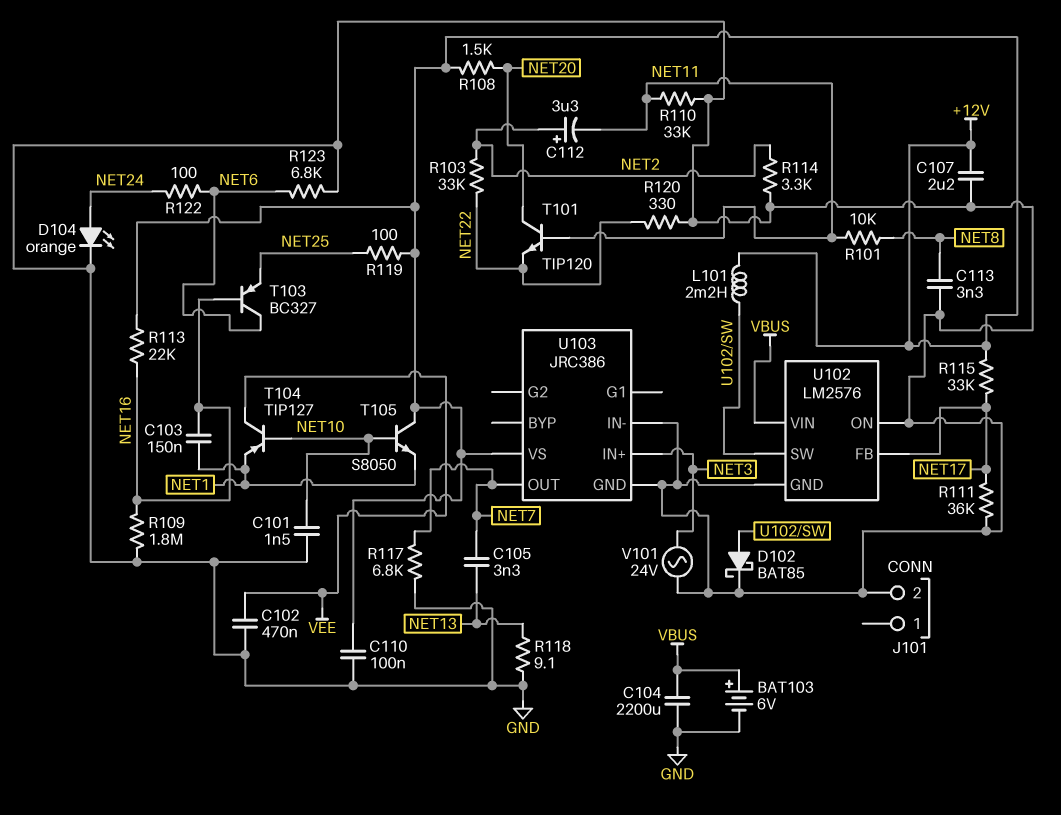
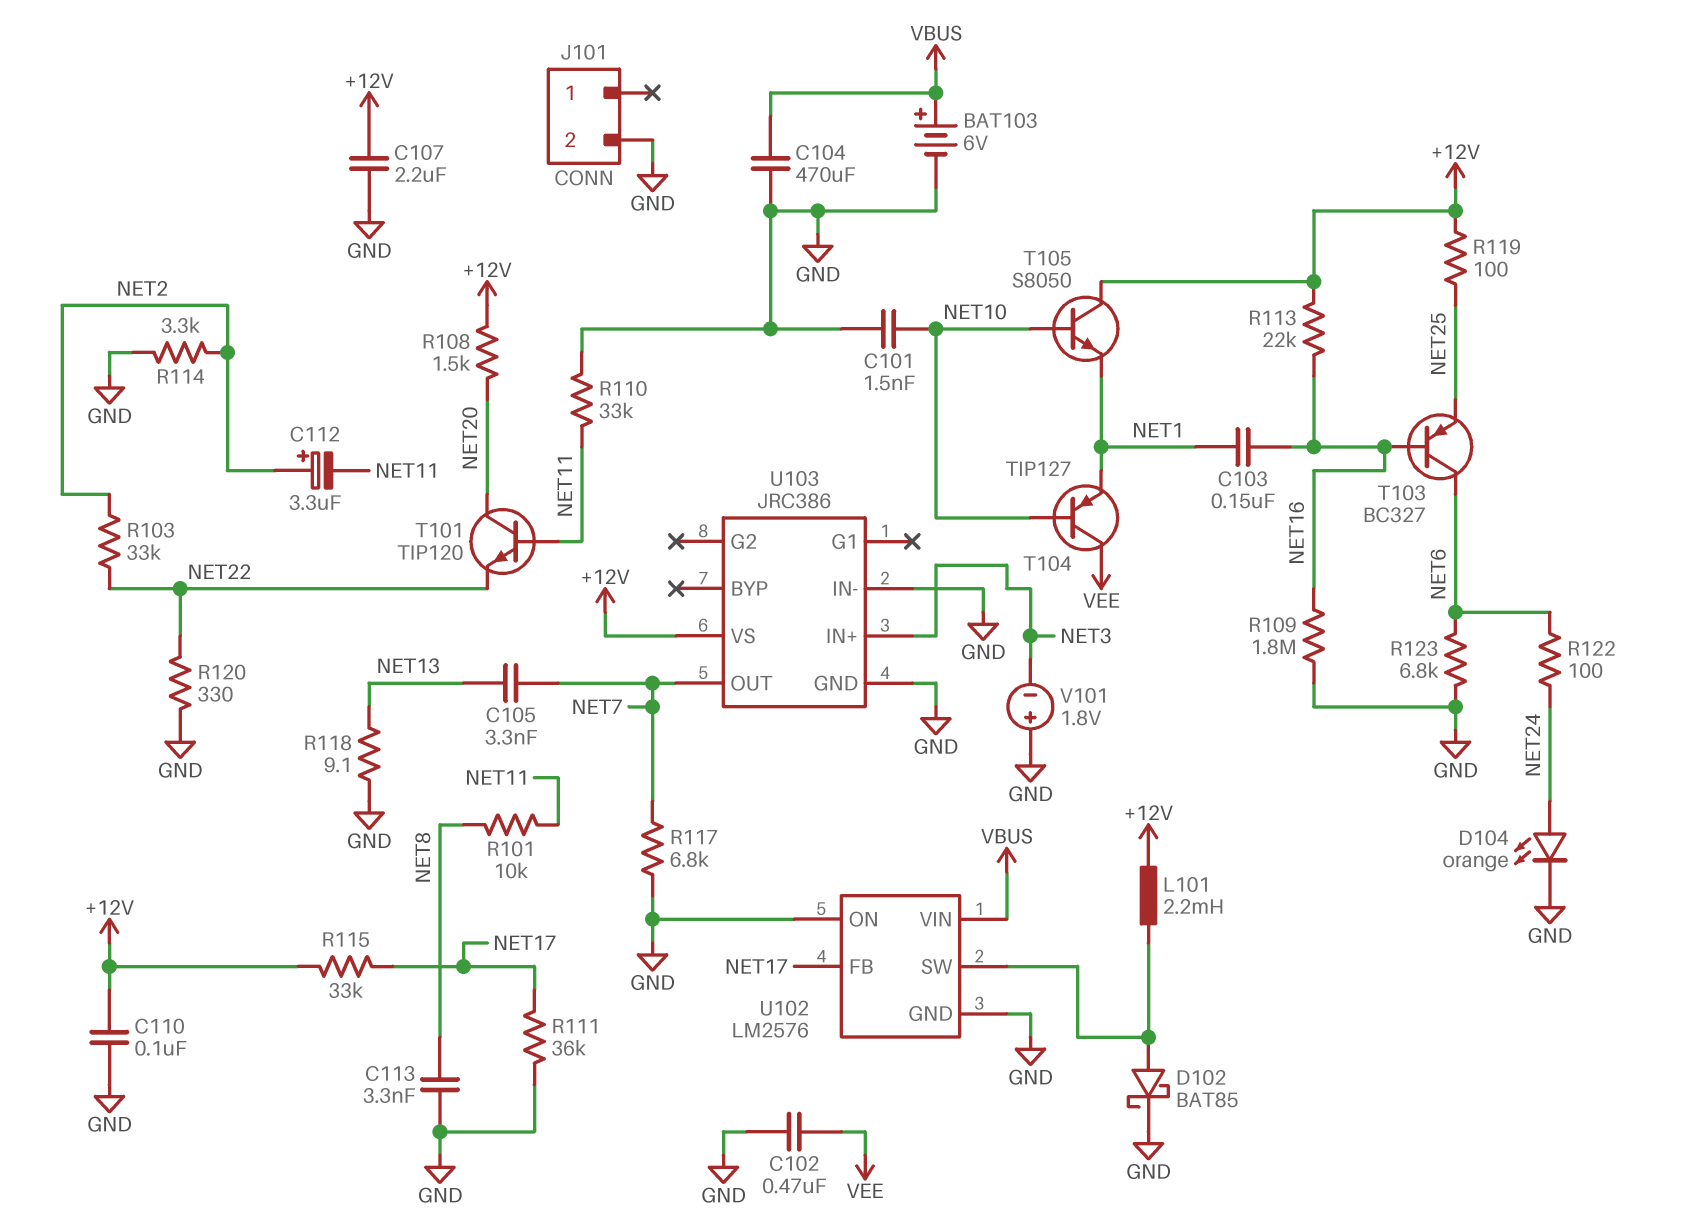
C104: 2200uF (GND, VBUS) -> 470uF (GND, VBUS)
V101: AC 24V (GND, NET3) -> 1.8V (plus GND, minus NET3)

